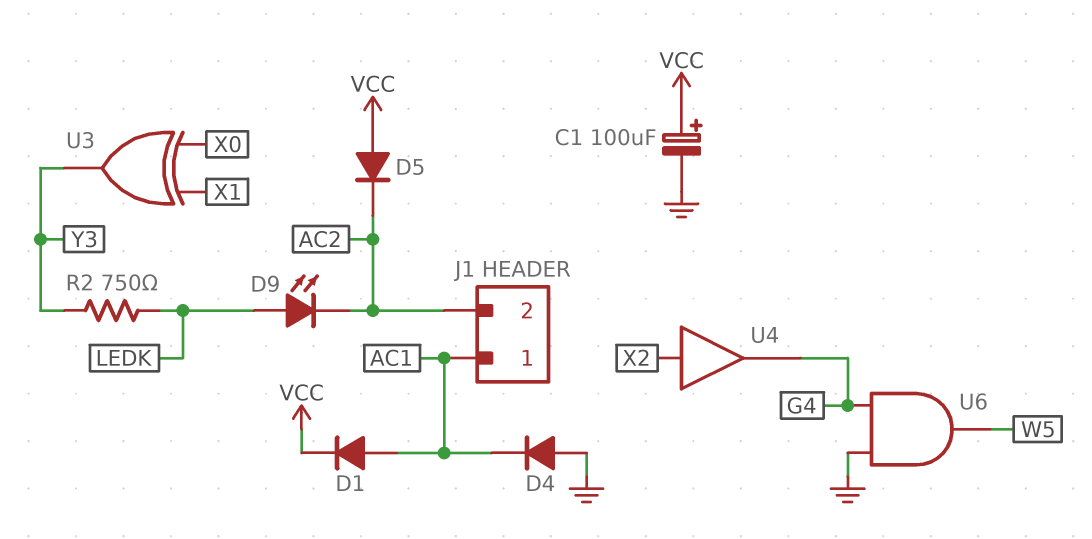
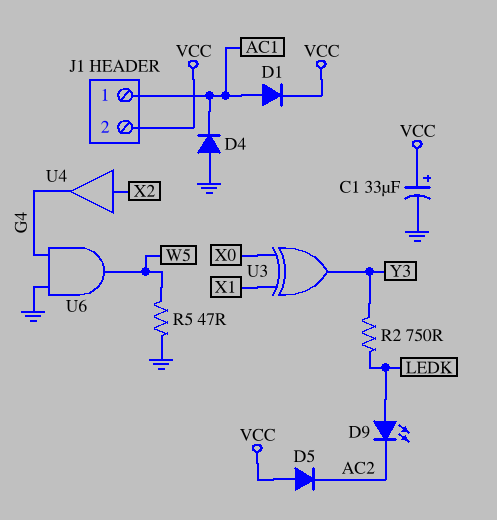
C1: 100uF (plus VCC, minus GND) -> 33uF (plus VCC, minus GND)
J1 pin 2: AC2 -> VCC
R5: none -> 47 (GND, W5)

